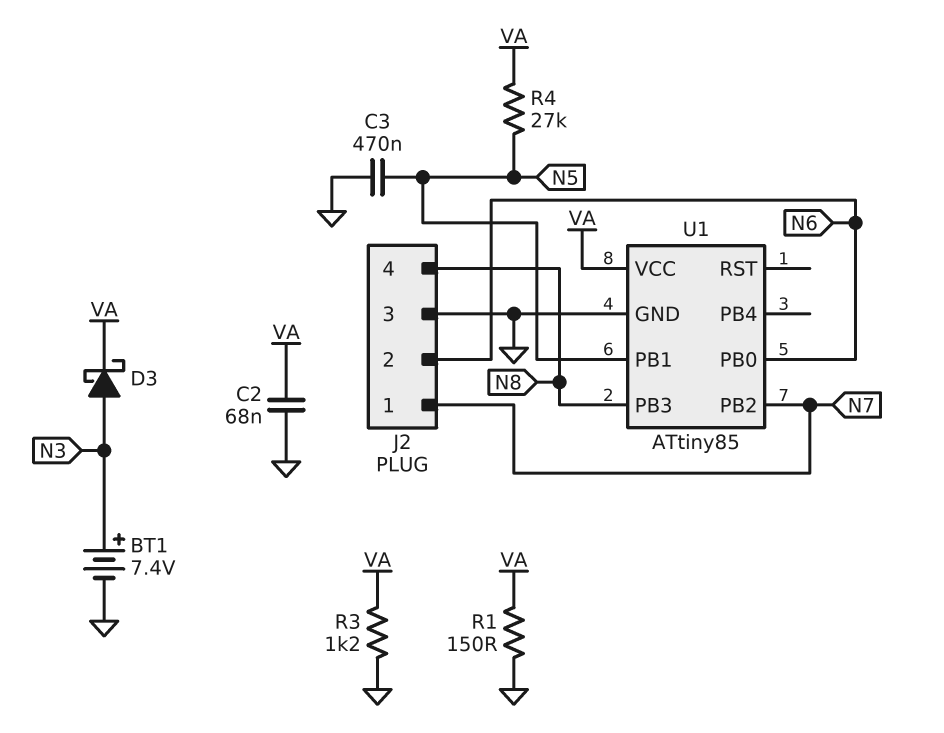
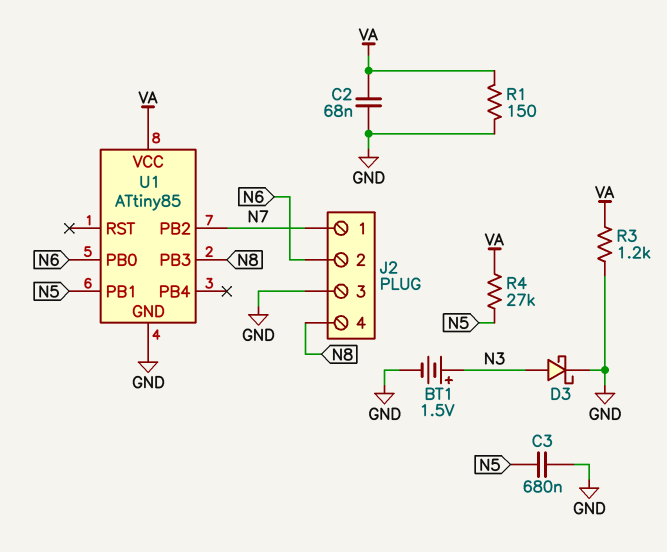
BT1: 7.4V (plus N3, minus GND) -> 1.5V (plus N3, minus GND)
C3: 470nF (GND, N5) -> 680nF (GND, N5)
D3: schottky (A N3, K VA) -> schottky (A N3, K GND)

